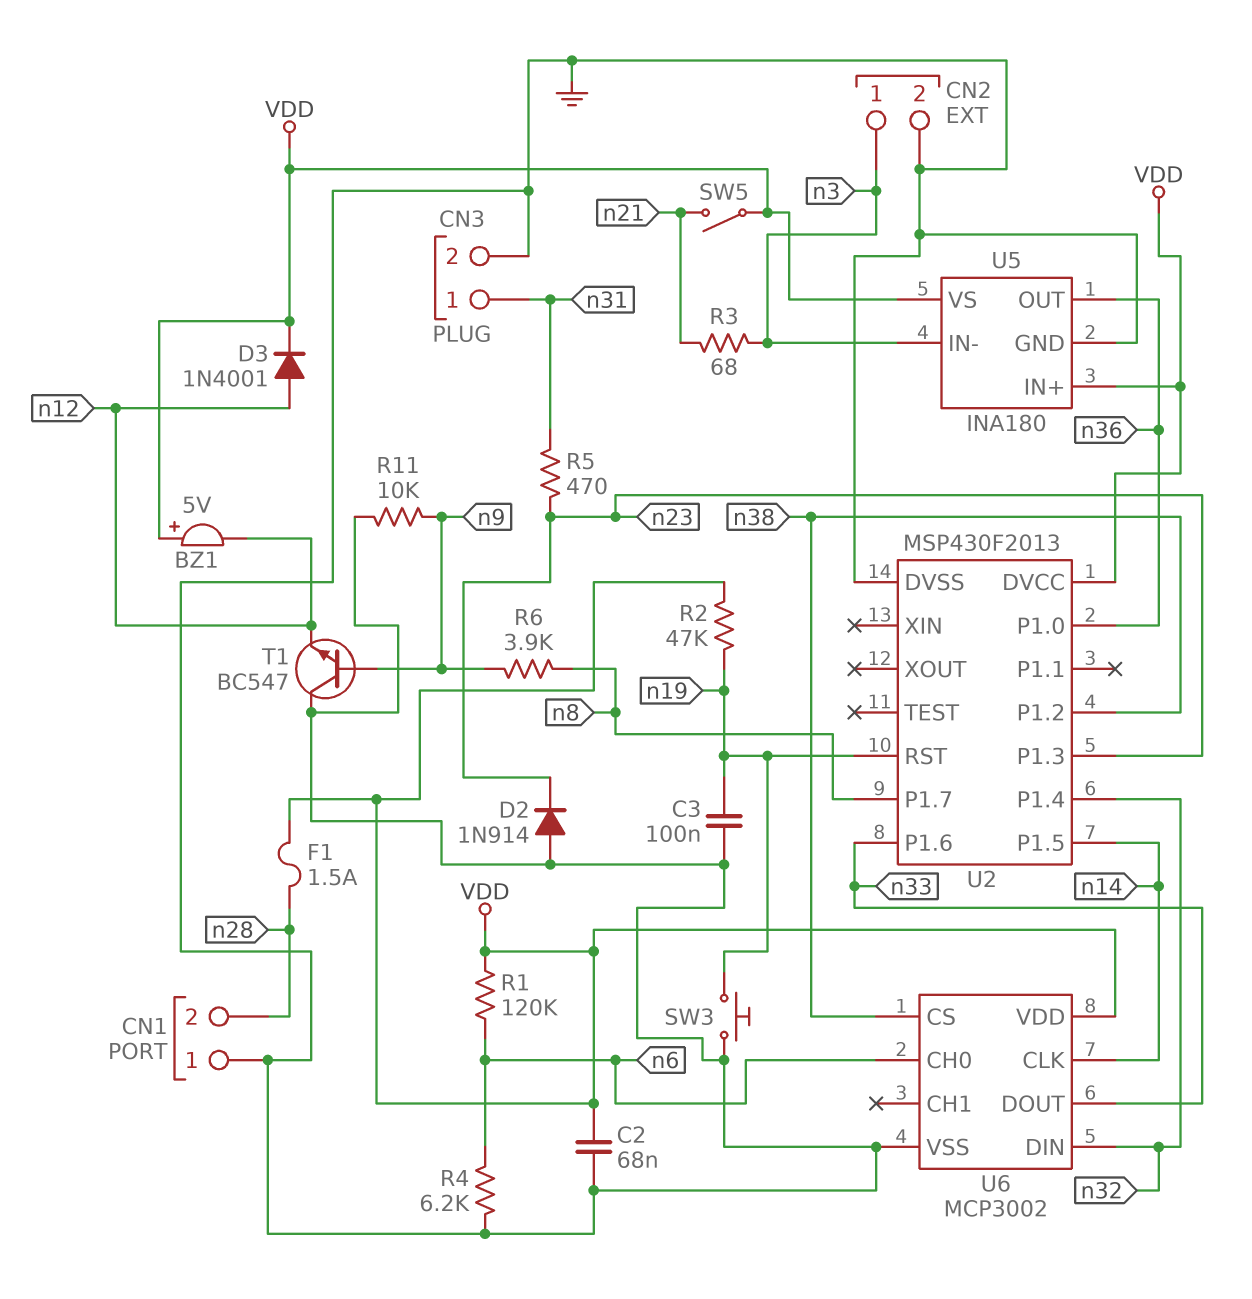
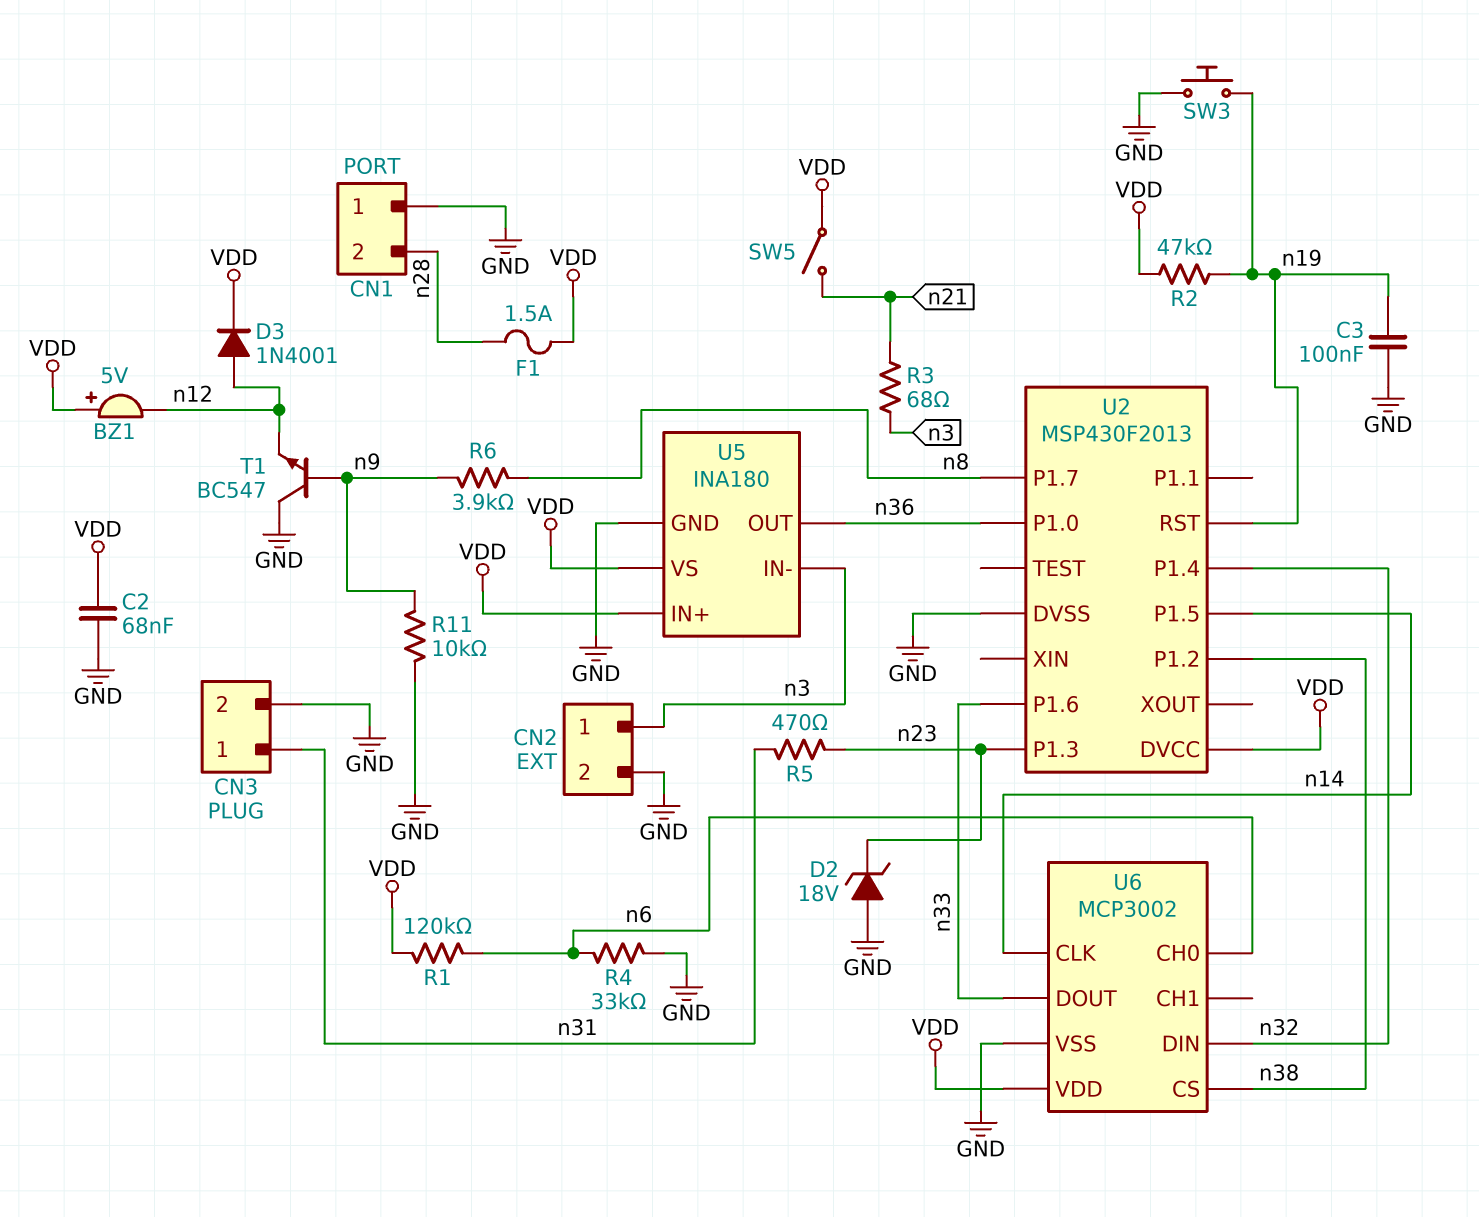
D2: diode 1N914 (A GND, K n23) -> zener 18V (A GND, K n23)
R4: 6.2k (GND, n6) -> 33k (GND, n6)

